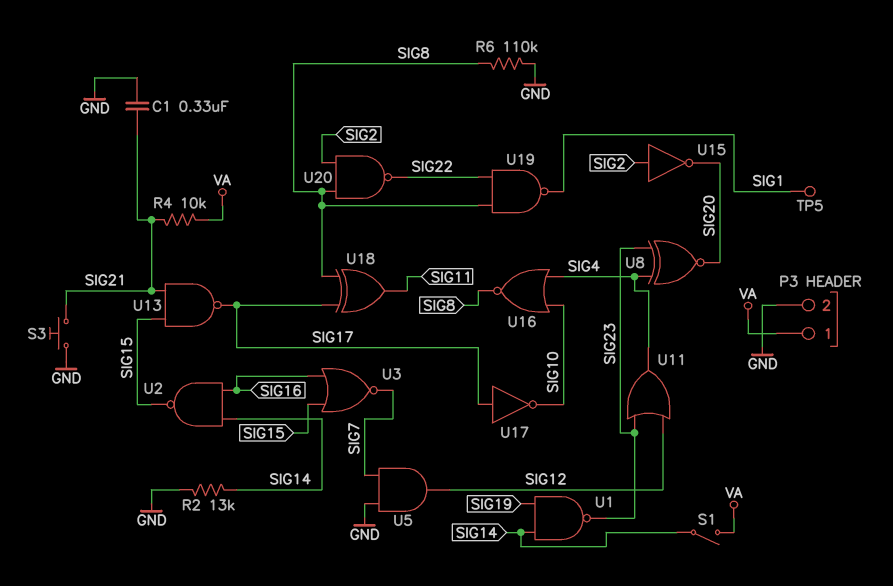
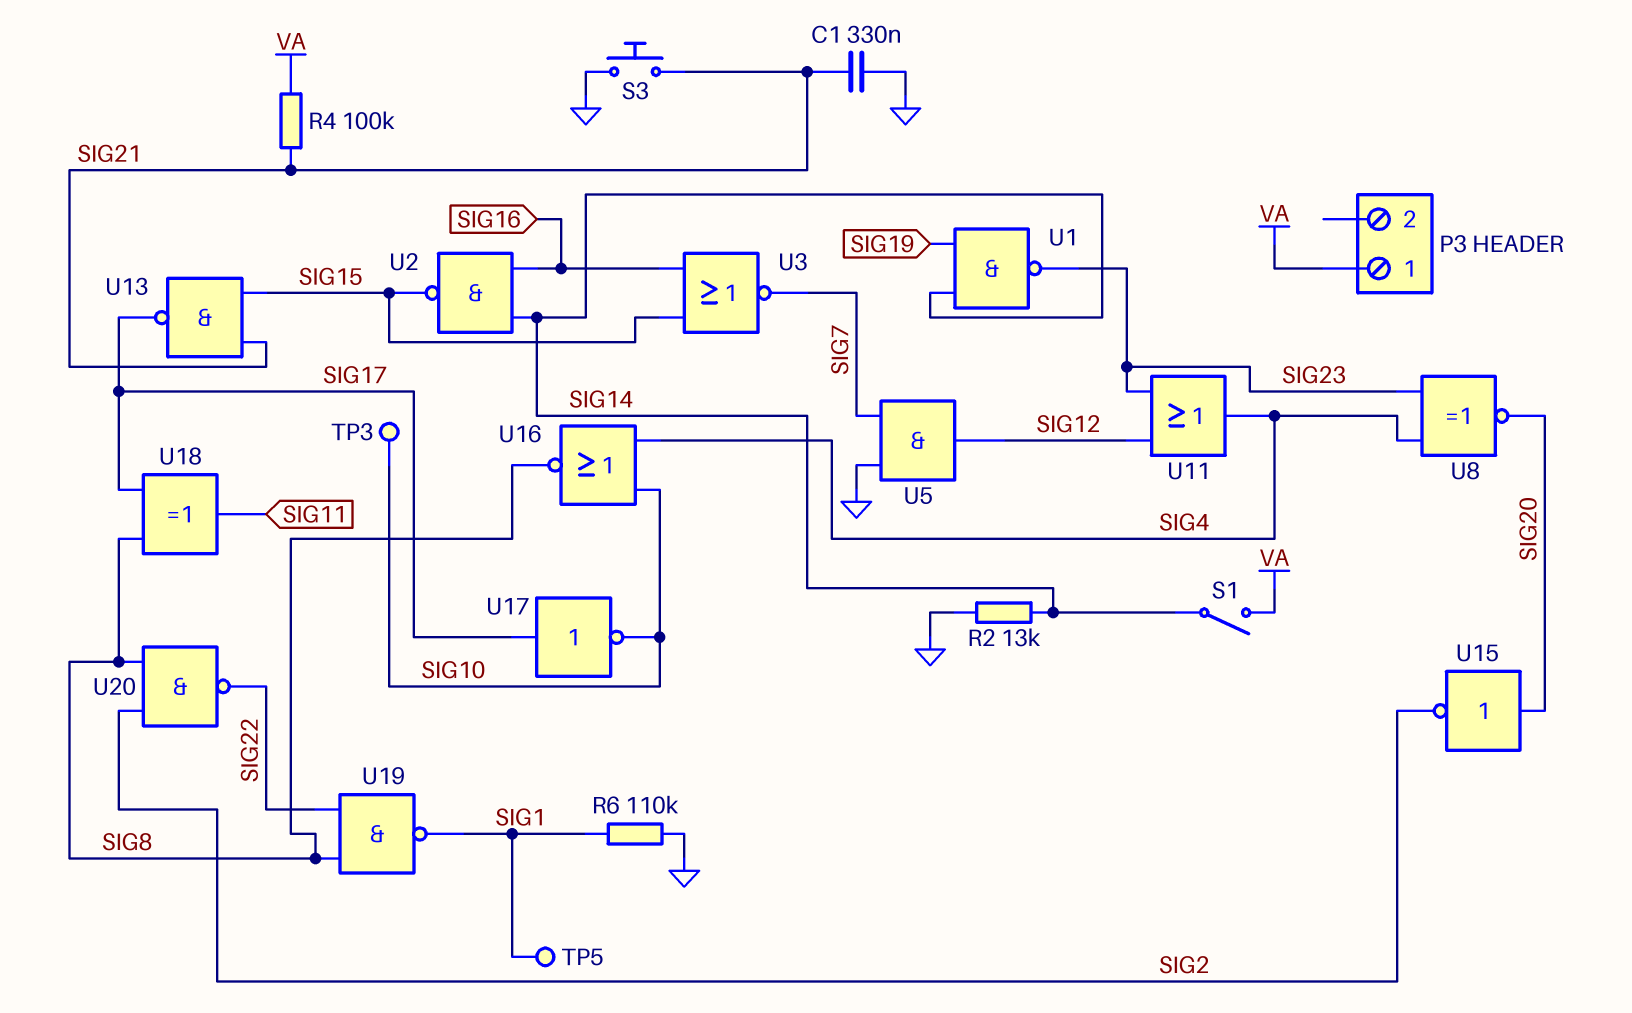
P3 pin 2: GND -> none
R4: 10k (SIG21, VA) -> 100k (SIG21, VA)
R6: 110k (GND, SIG8) -> 110k (GND, SIG1)
TP3: none -> test point (SIG10)
U15: NOT (in SIG2, out SIG20) -> NOT (in SIG20, out SIG2)

